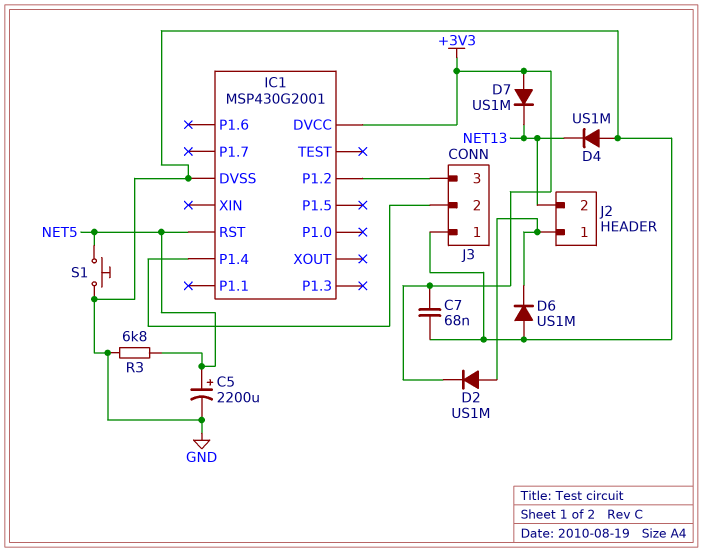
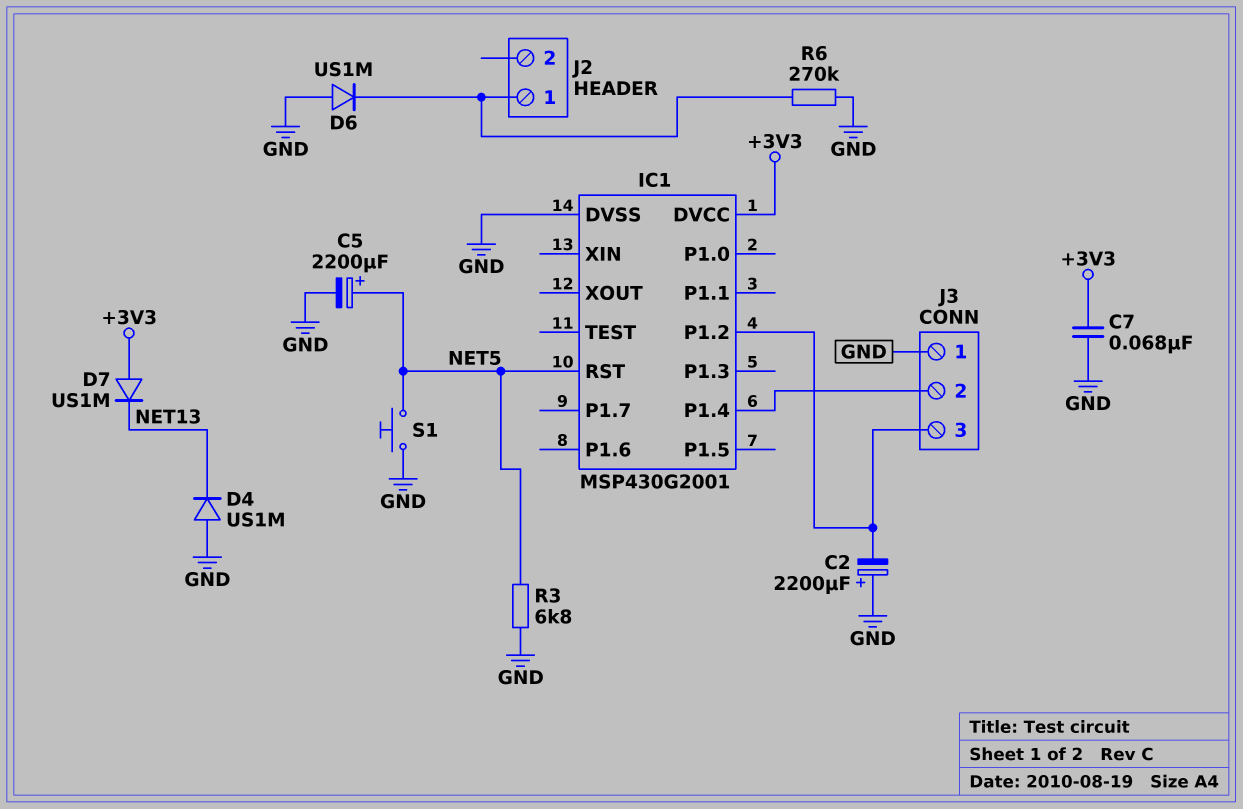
C2: none -> 2200uF (plus GND, minus IC1/P1.2)
D2: diode US1M (A J2/1, K +3V3) -> none
J2 pin 2: NET13 -> none
R6: none -> 270k (GND, J2/1)

